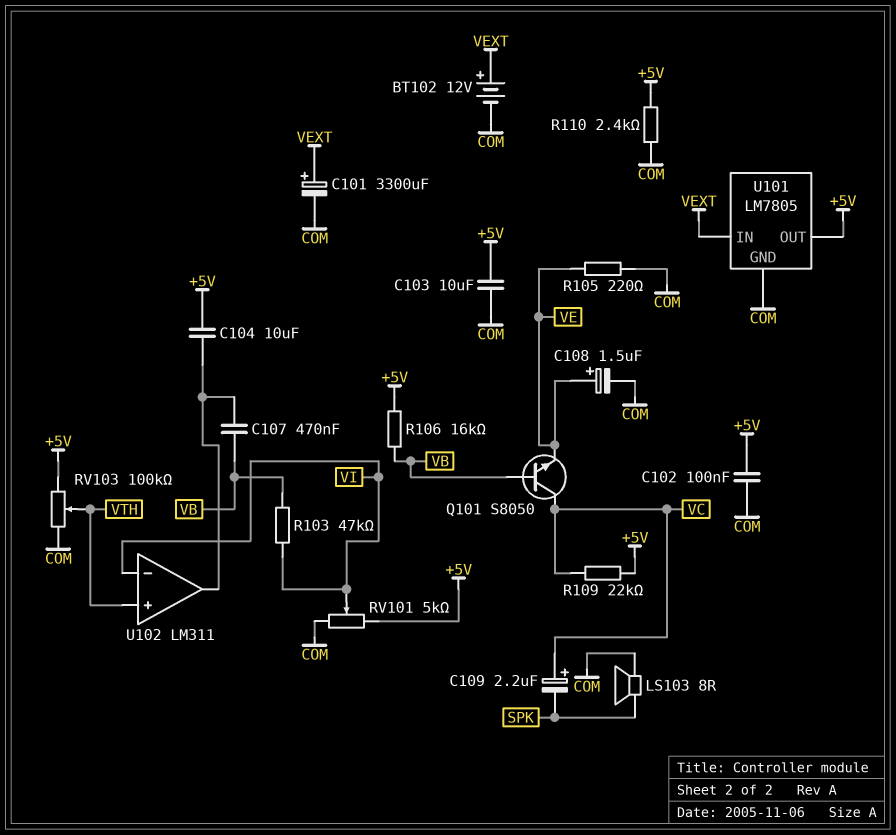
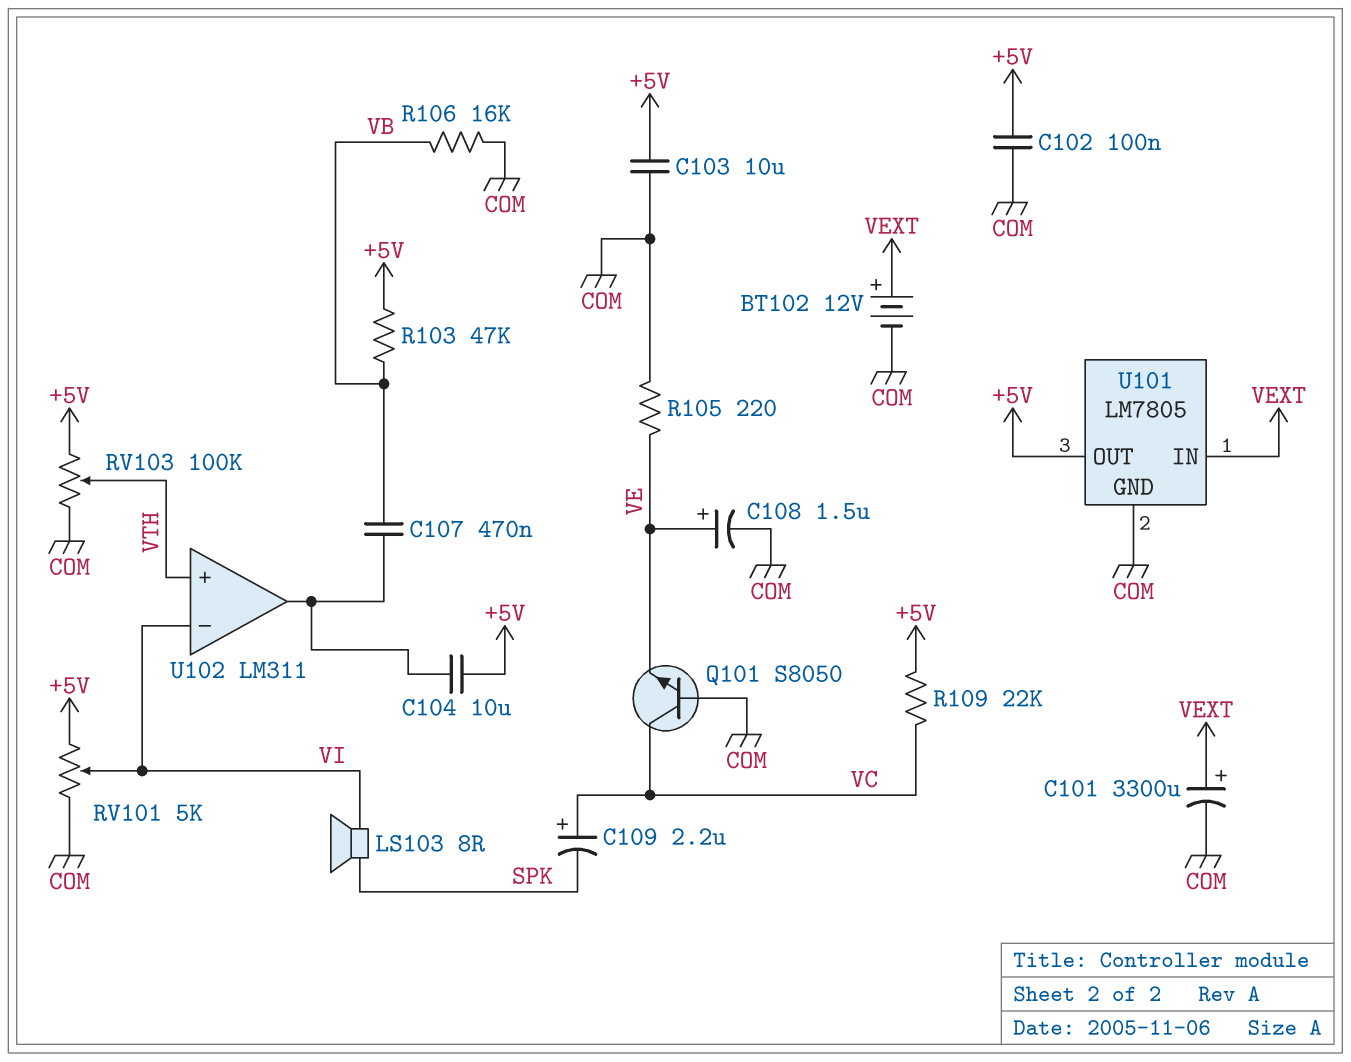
LS103: speaker 8R (COM, SPK) -> speaker 8R (SPK, VI)
Q101: NPN S8050 (B VB, C VC, E VE) -> NPN S8050 (B COM, C VC, E VE)
R103: 47k (VB, VI) -> 47k (+5V, VB)
R106: 16k (+5V, VB) -> 16k (COM, VB)
R110: 2.4k (+5V, COM) -> none

